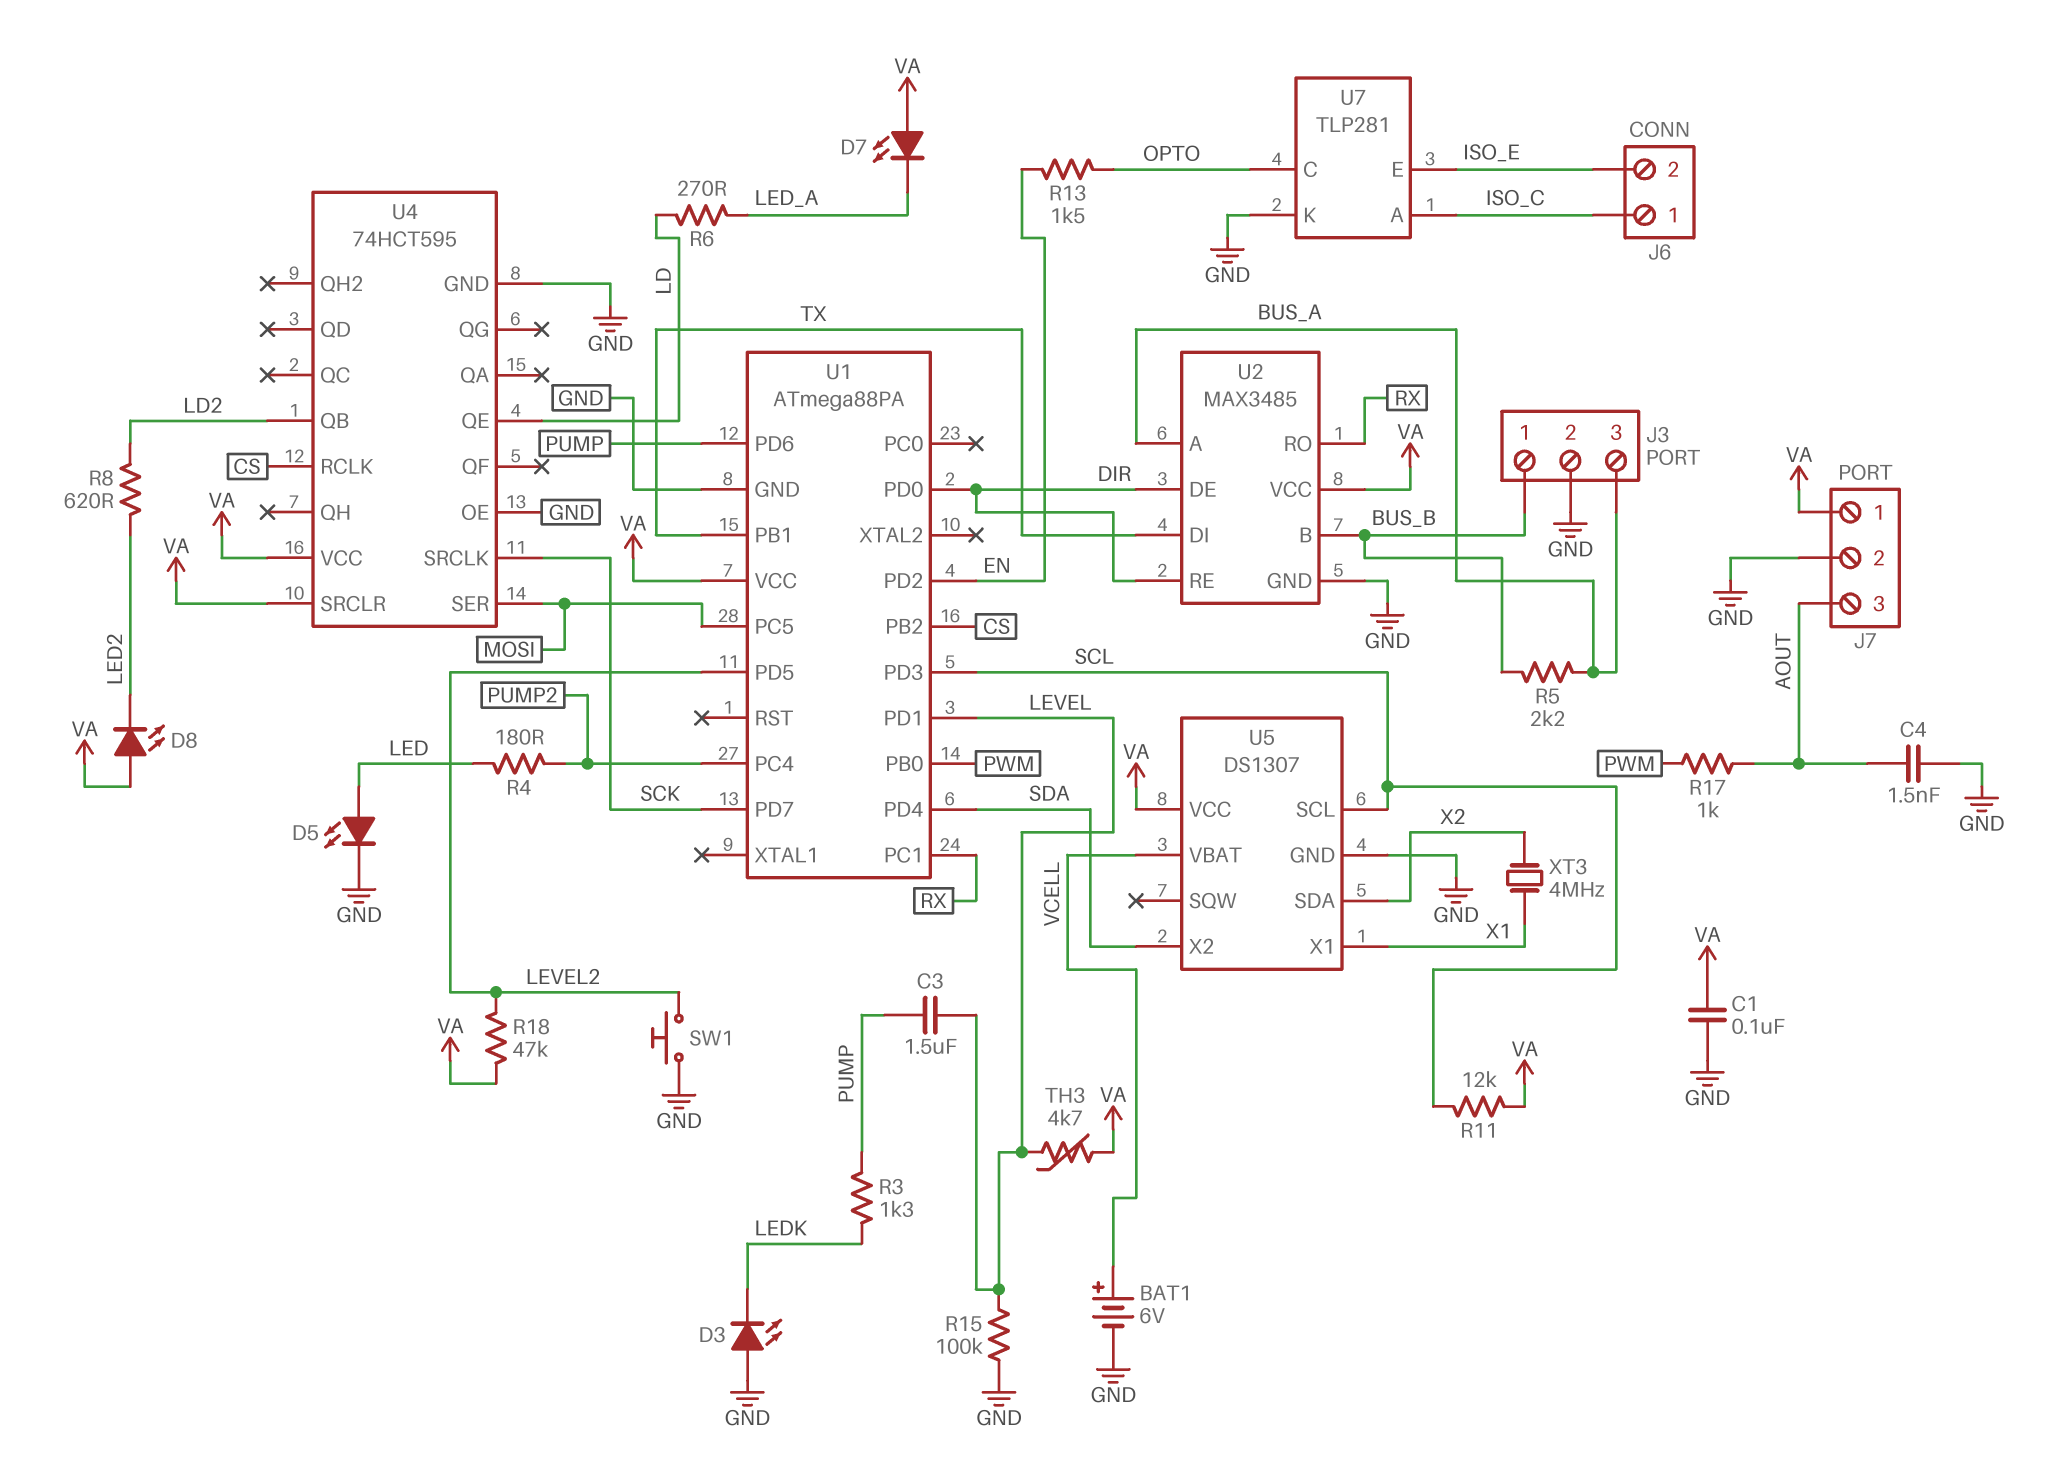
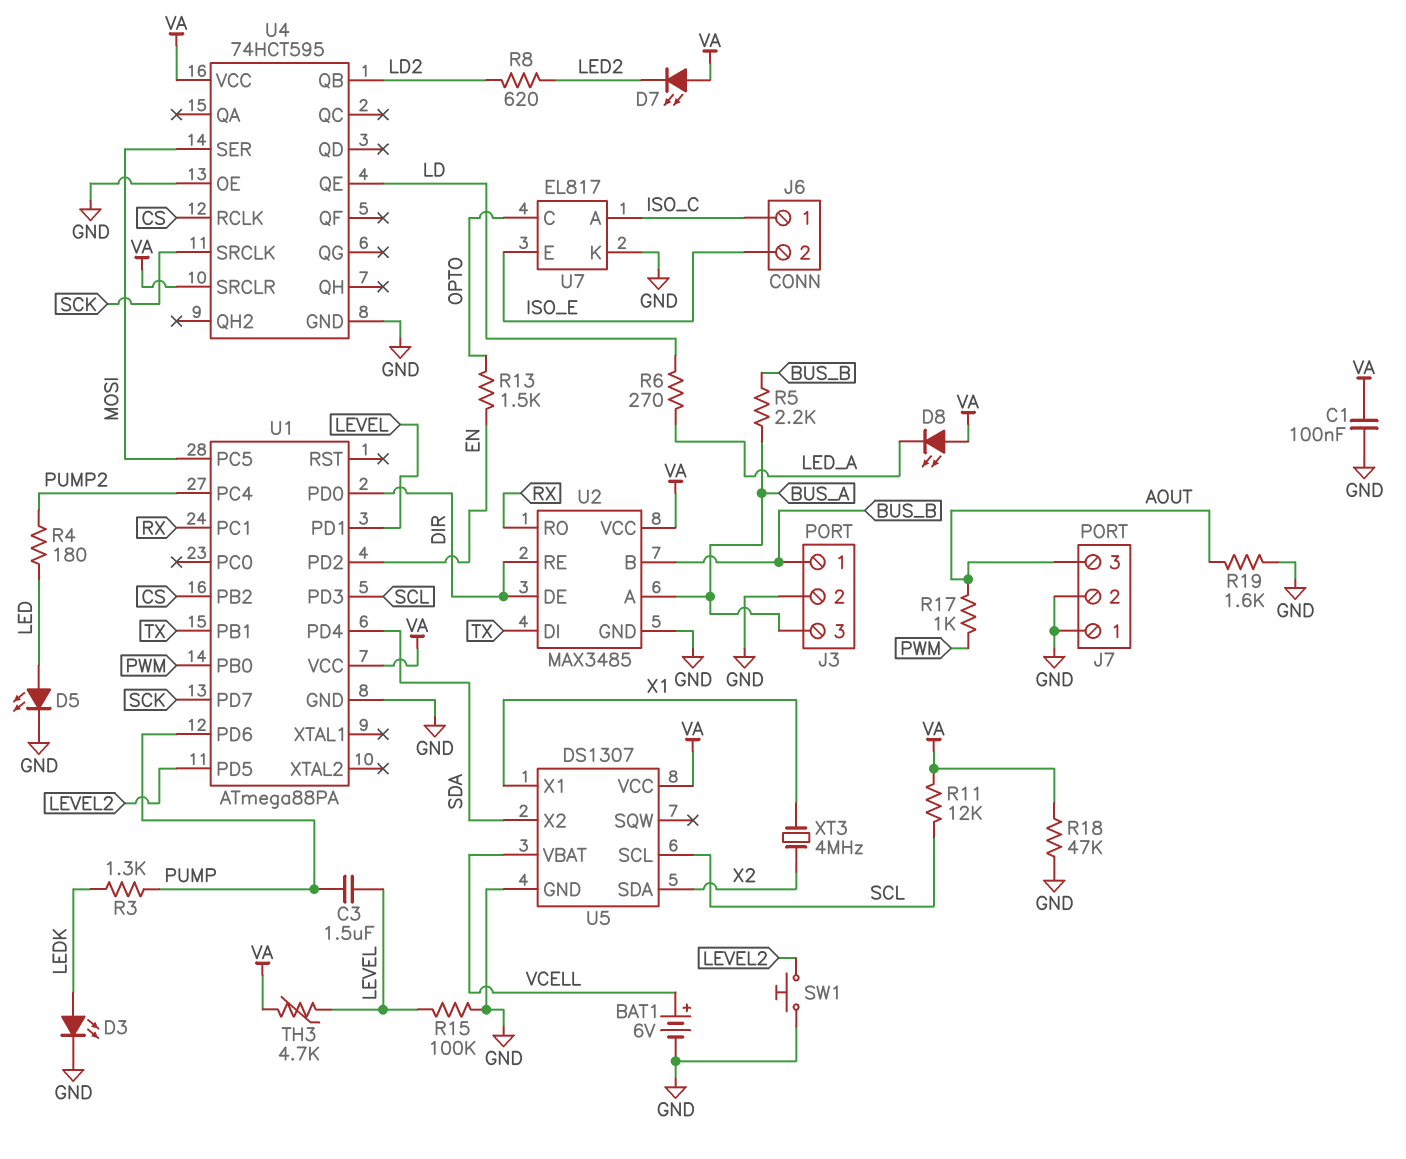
C4: 1.5nF (AOUT, GND) -> none
D3: LED (A GND, K LEDK) -> LED (A LEDK, K GND)
D7: LED (A VA, K LED_A) -> LED (A VA, K LED2)
D8: LED (A VA, K LED2) -> LED (A VA, K LED_A)
J7 pin 1: VA -> GND
R18: 47k (LEVEL2, VA) -> 47k (GND, VA)
R19: none -> 1.6k (AOUT, GND)
U7: TLP281 -> EL817

